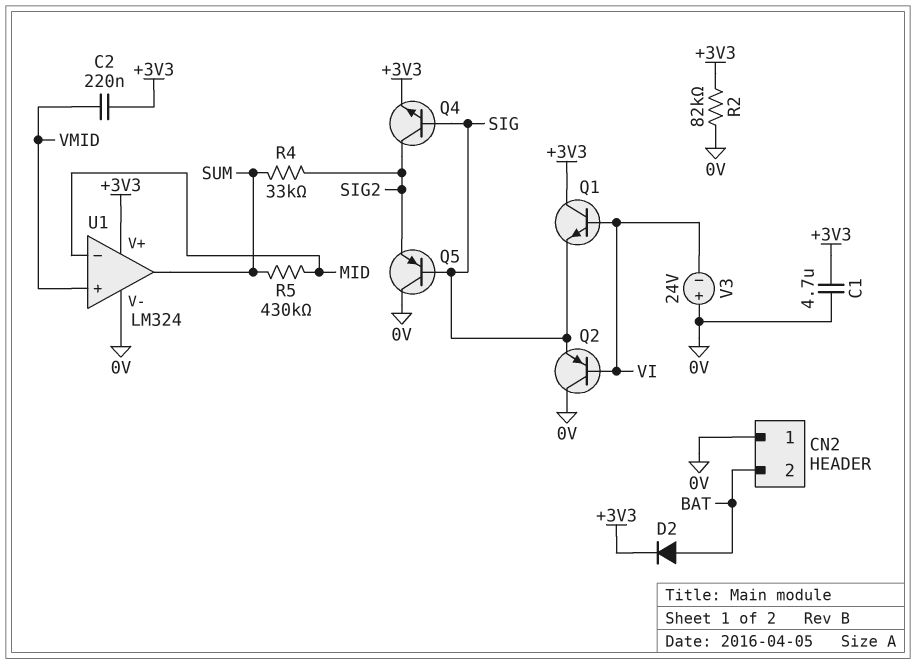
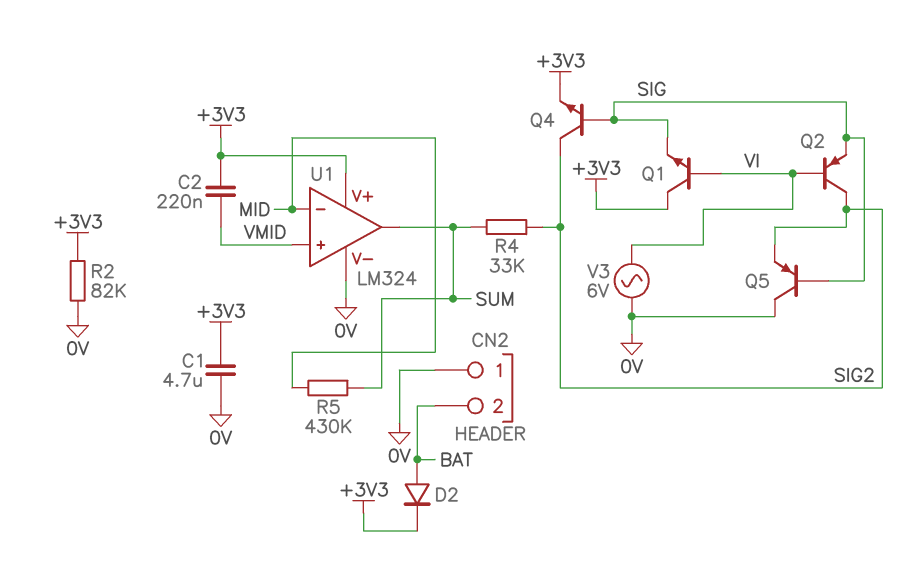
Q2: PNP (B VI, C 0V, E SIG) -> PNP (B VI, C SIG2, E SIG)
V3: 24V (plus 0V, minus VI) -> AC 6V (0V, VI)

